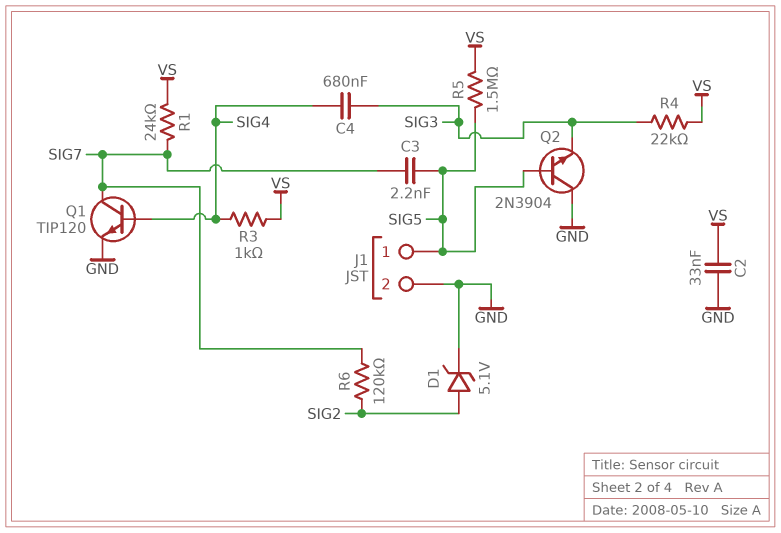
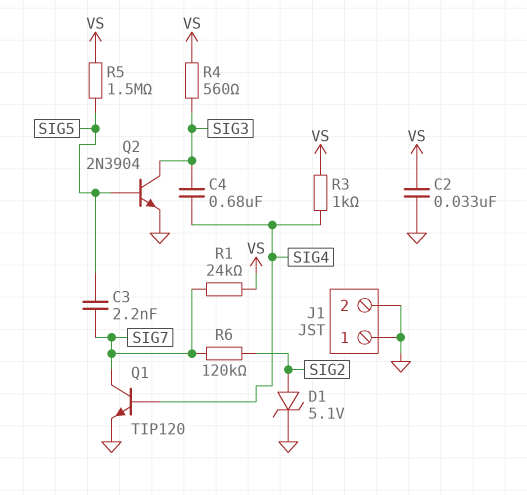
J1 pin 1: SIG5 -> GND
Q2: NPN 2N3904 (B SIG5, C GND, E SIG3) -> NPN 2N3904 (B SIG5, C SIG3, E GND)
R4: 22k (SIG3, VS) -> 560 (SIG3, VS)

